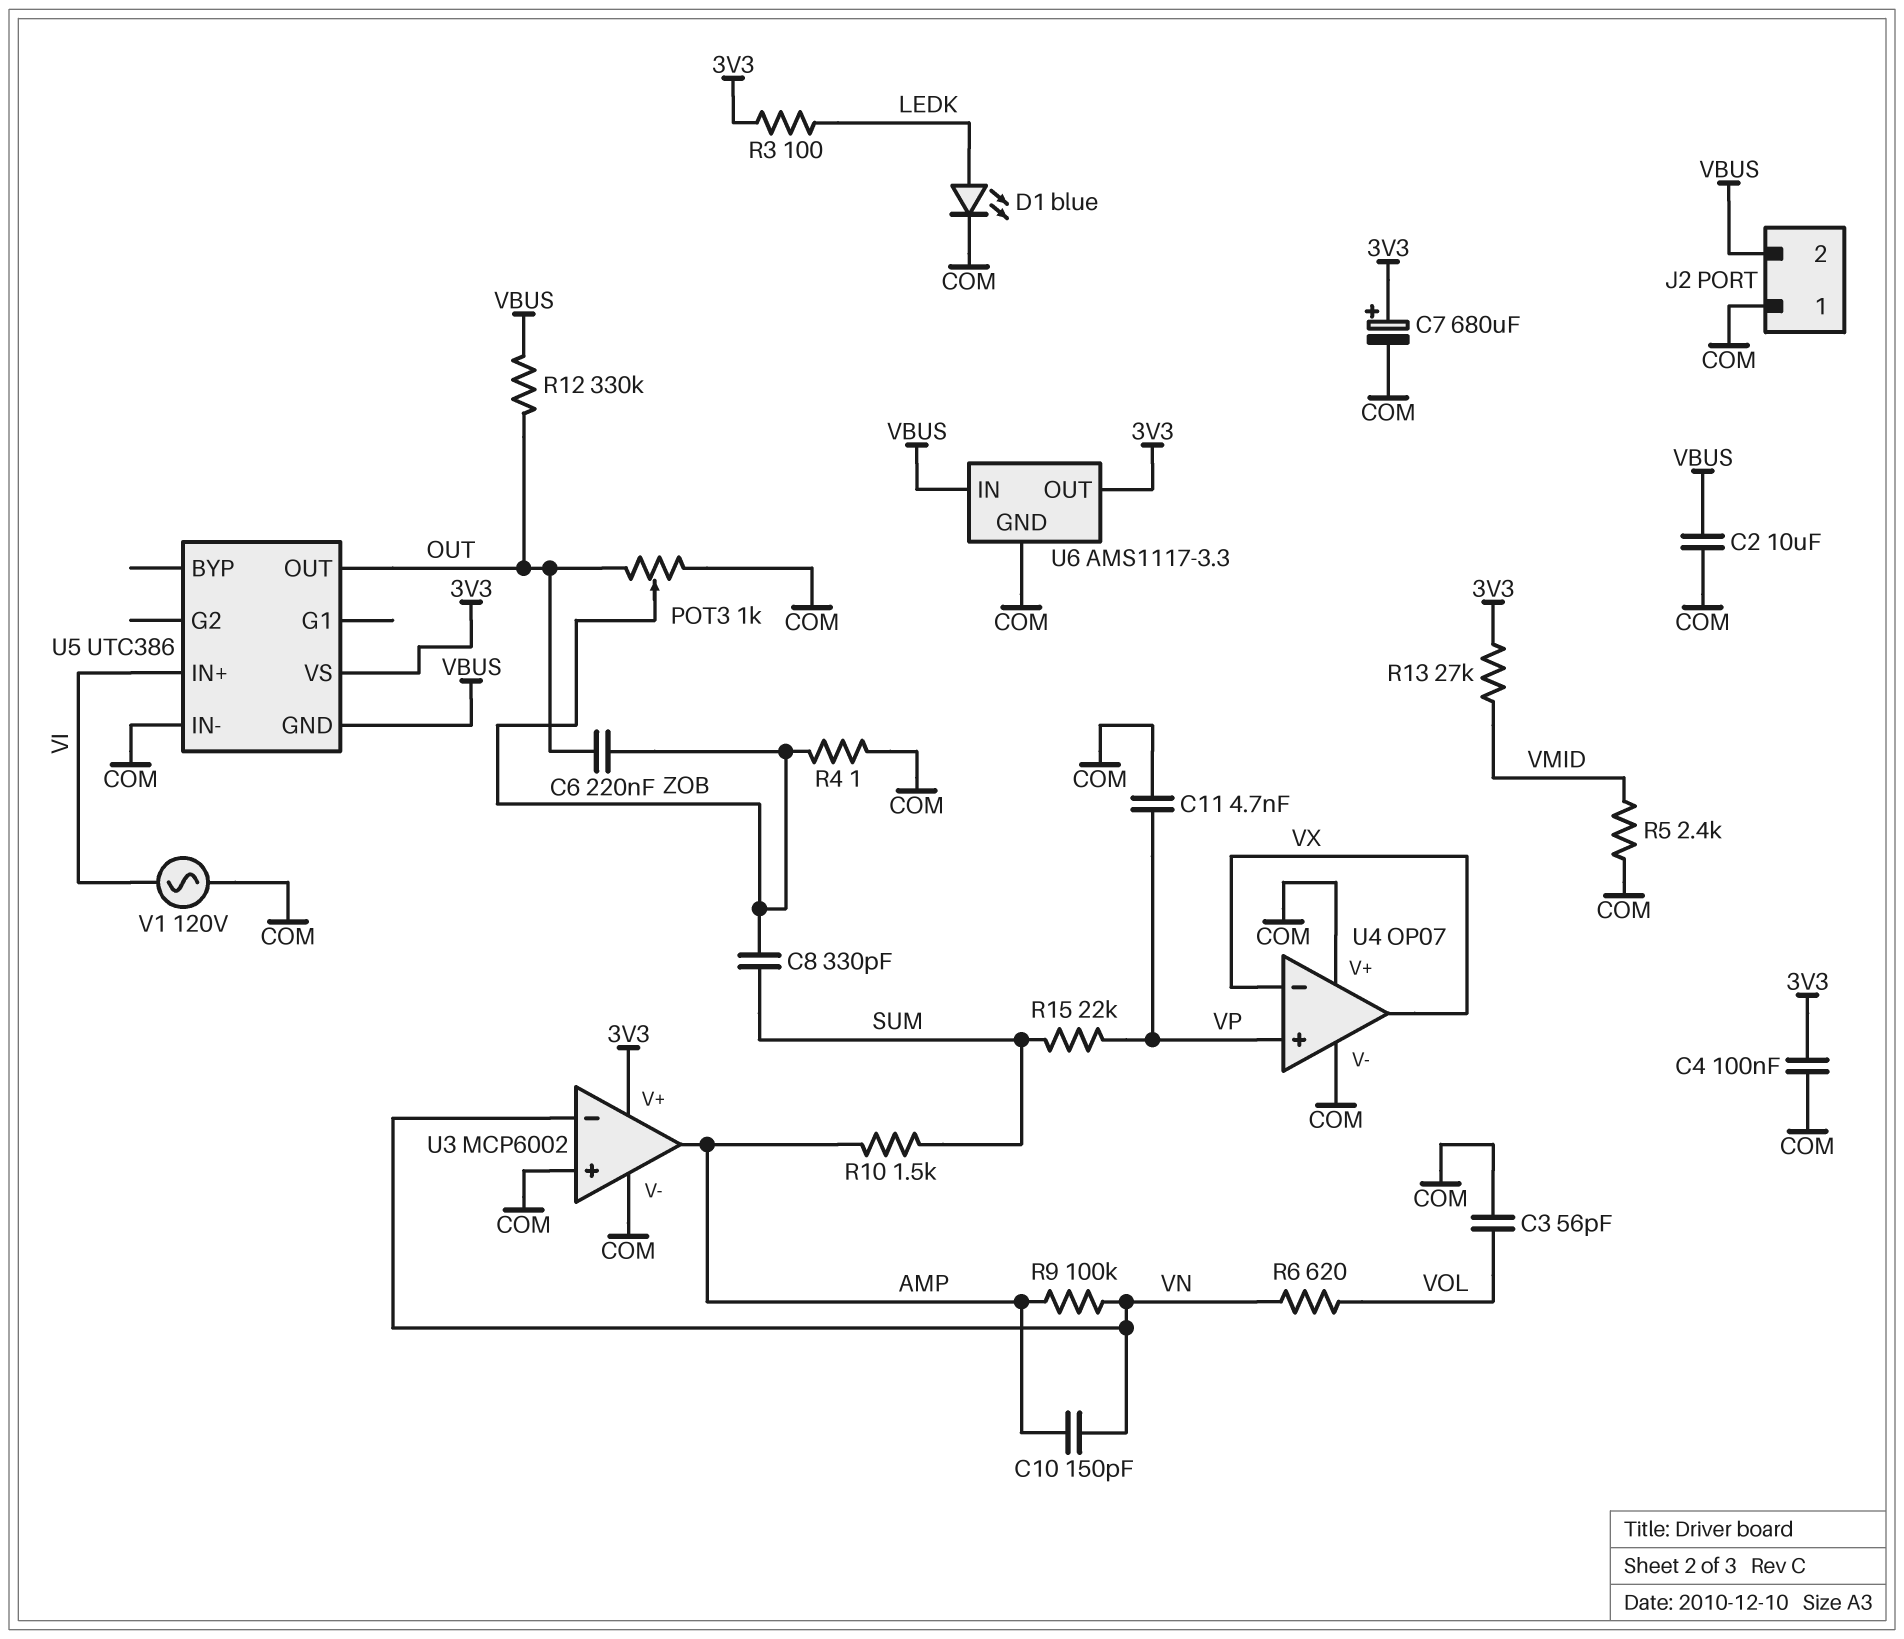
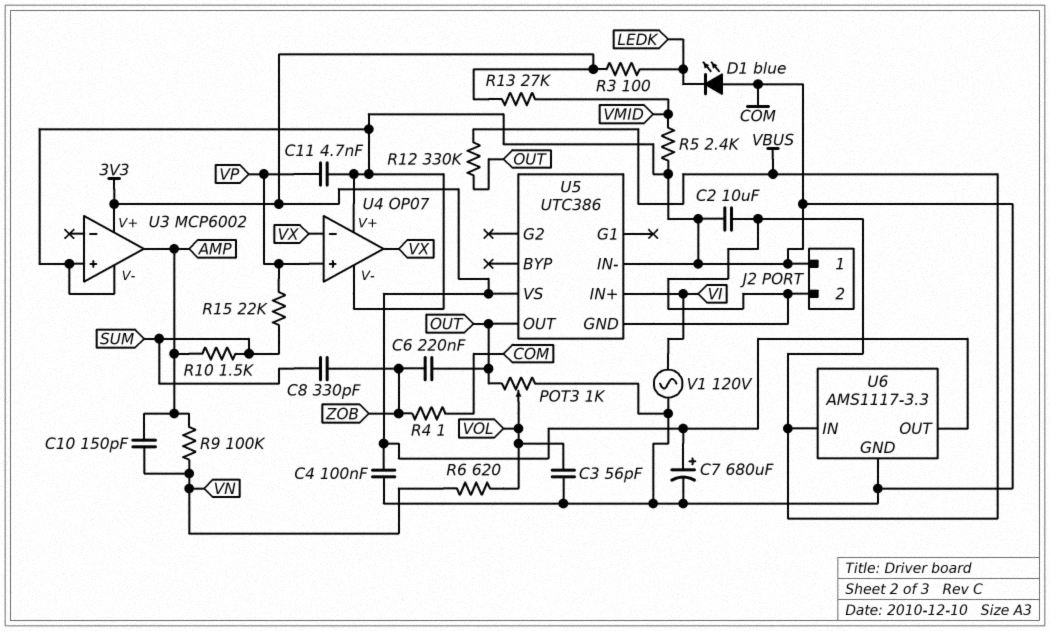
D1: LED blue (A LEDK, K COM) -> LED blue (A COM, K LEDK)
POT3: 1k (COM, OUT, wiper ZOB) -> 1k (COM, OUT, wiper VOL)
U3 pin in-: VN -> none

